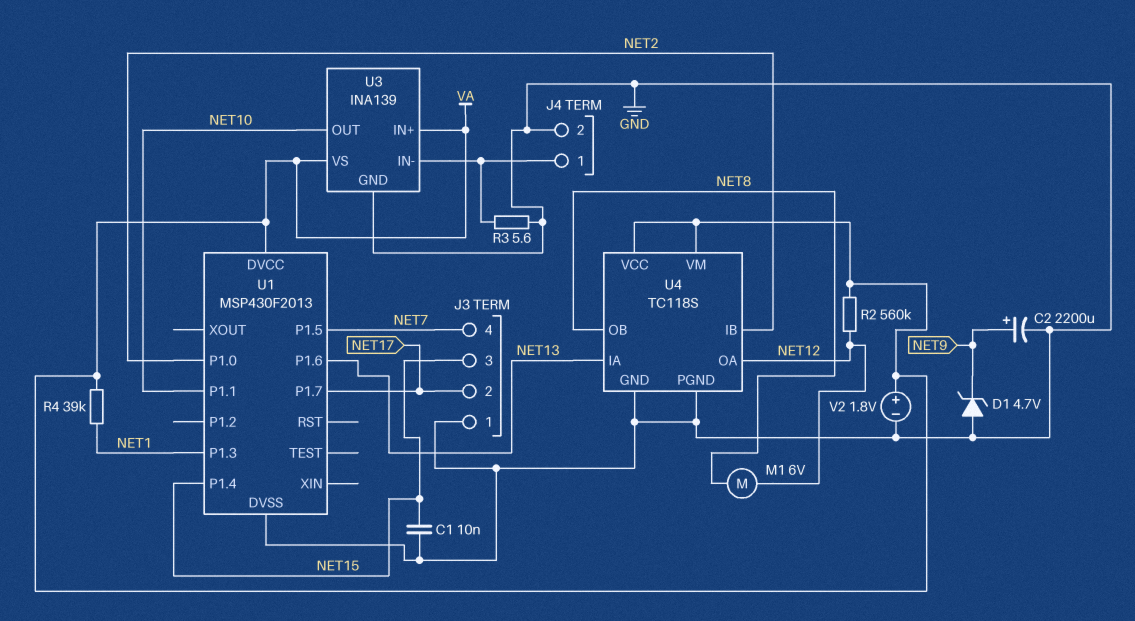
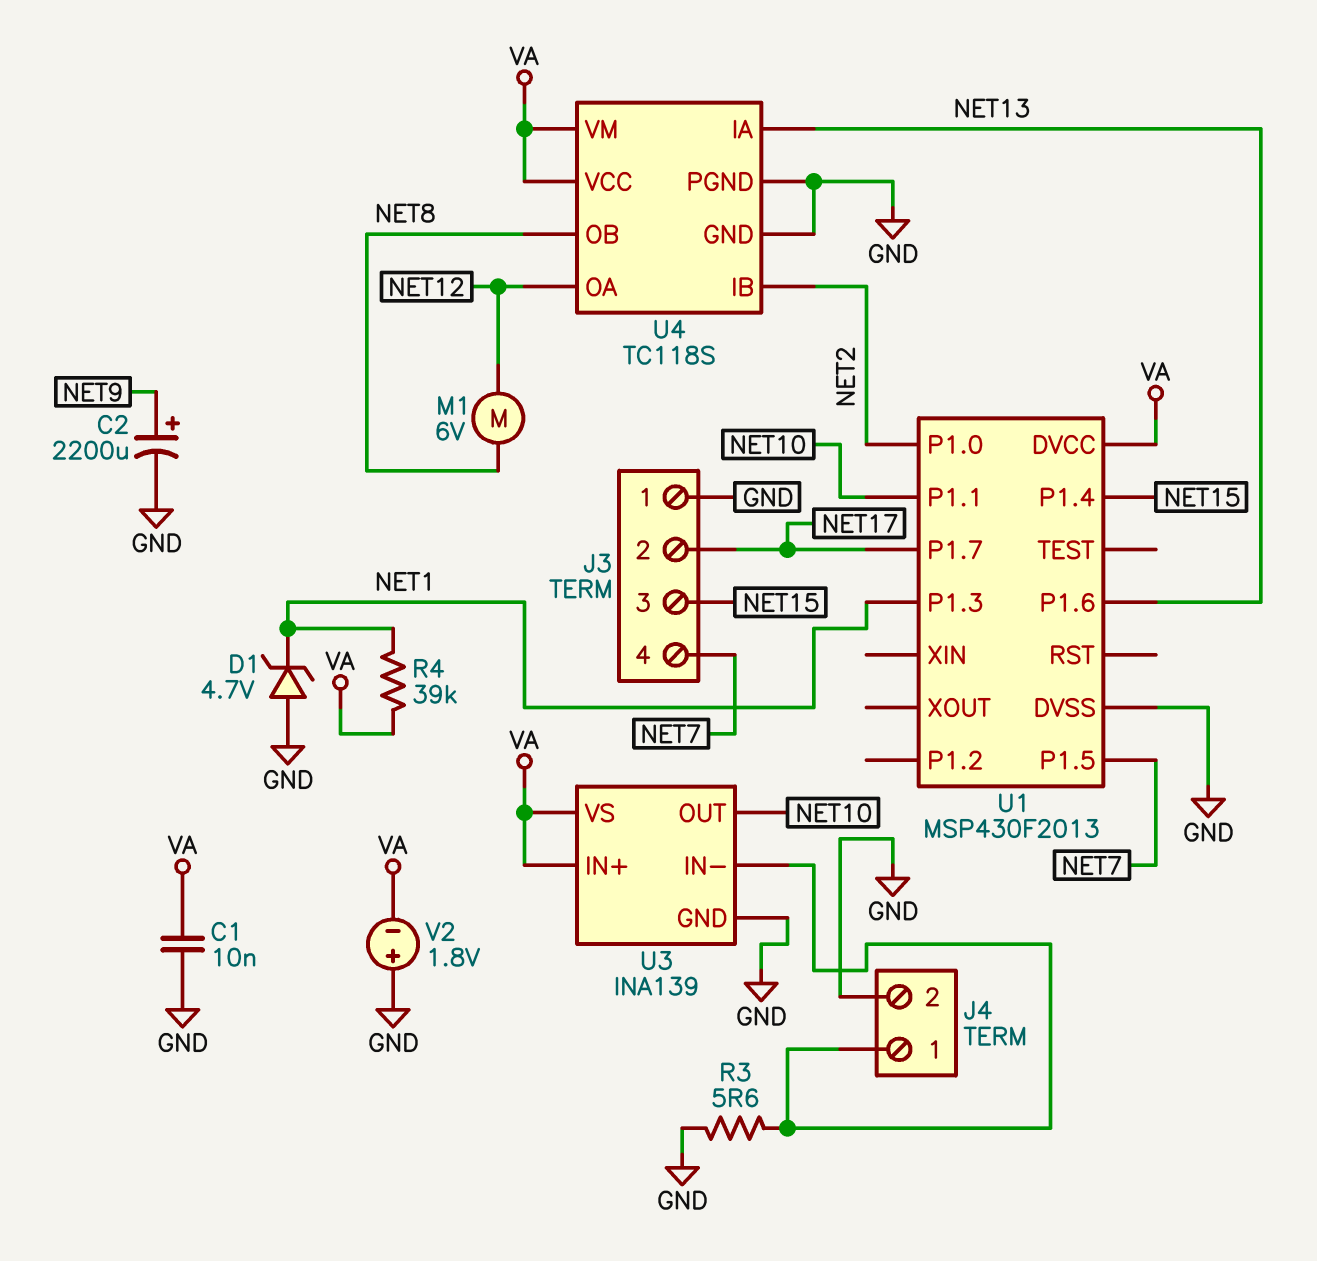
C1: 10nF (GND, NET15) -> 10nF (GND, VA)
D1: zener 4.7V (A GND, K NET9) -> zener 4.7V (A GND, K NET1)
R2: 560k (NET12, VA) -> none
V2: 1.8V (plus VA, minus GND) -> 1.8V (plus GND, minus VA)

